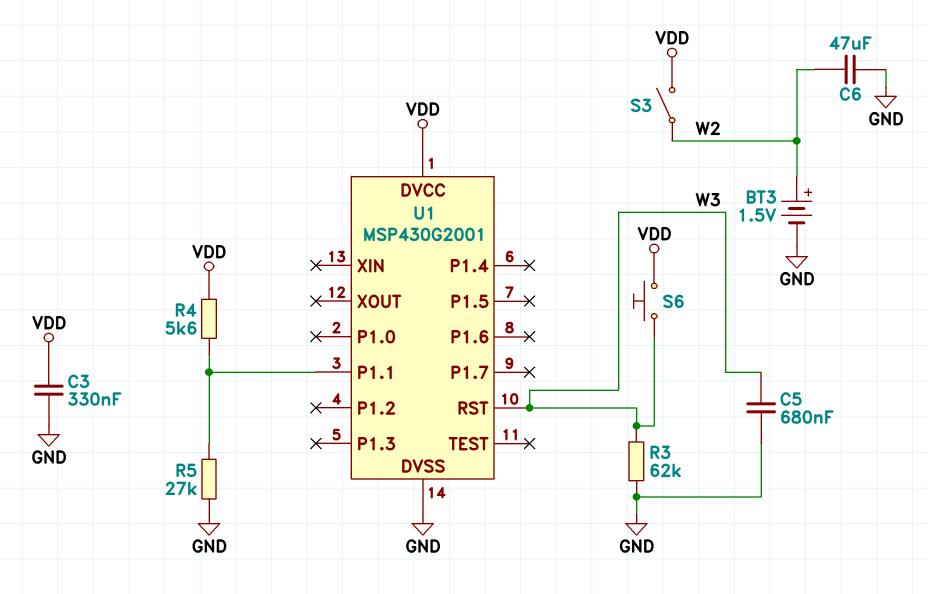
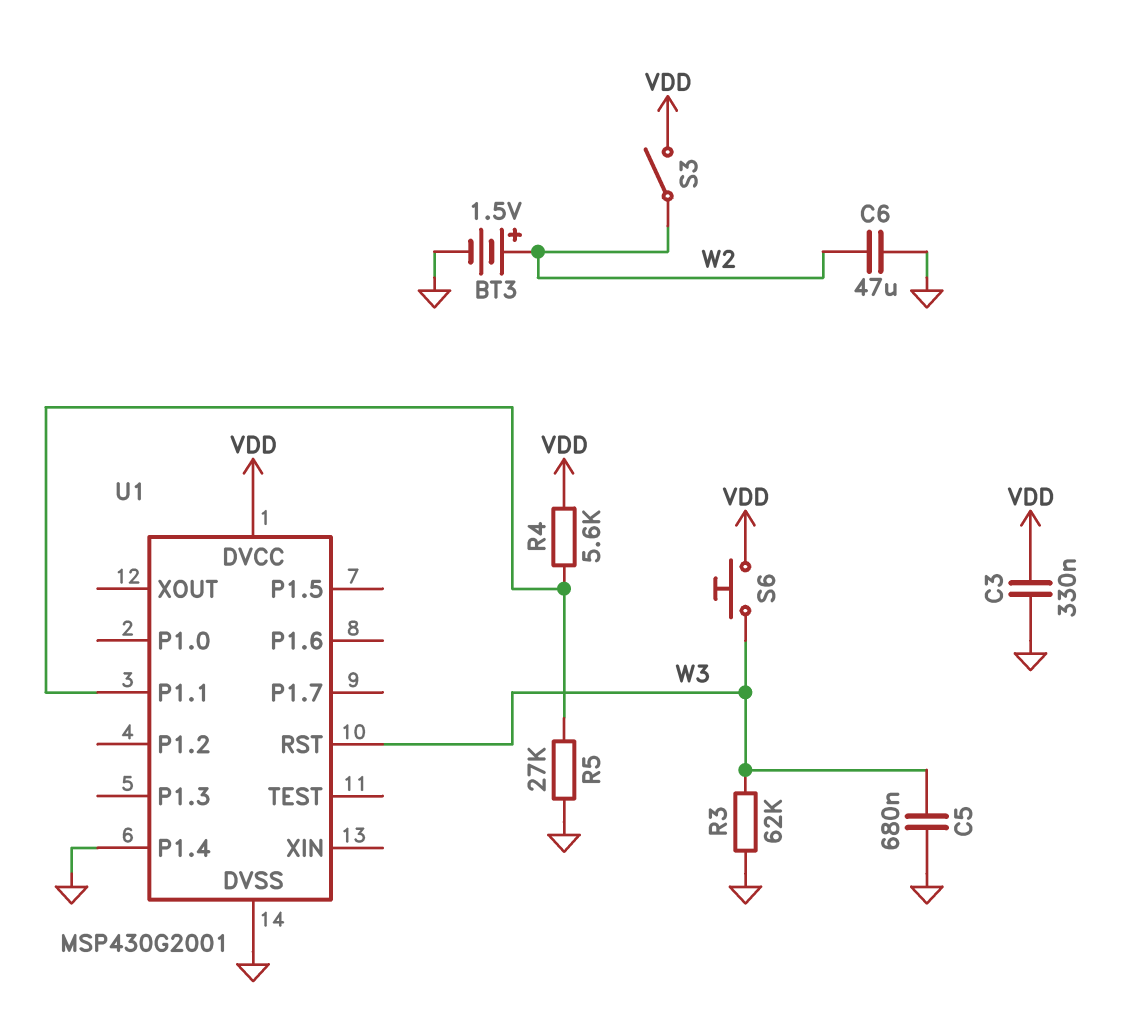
U1 pin P1.4: none -> GND

